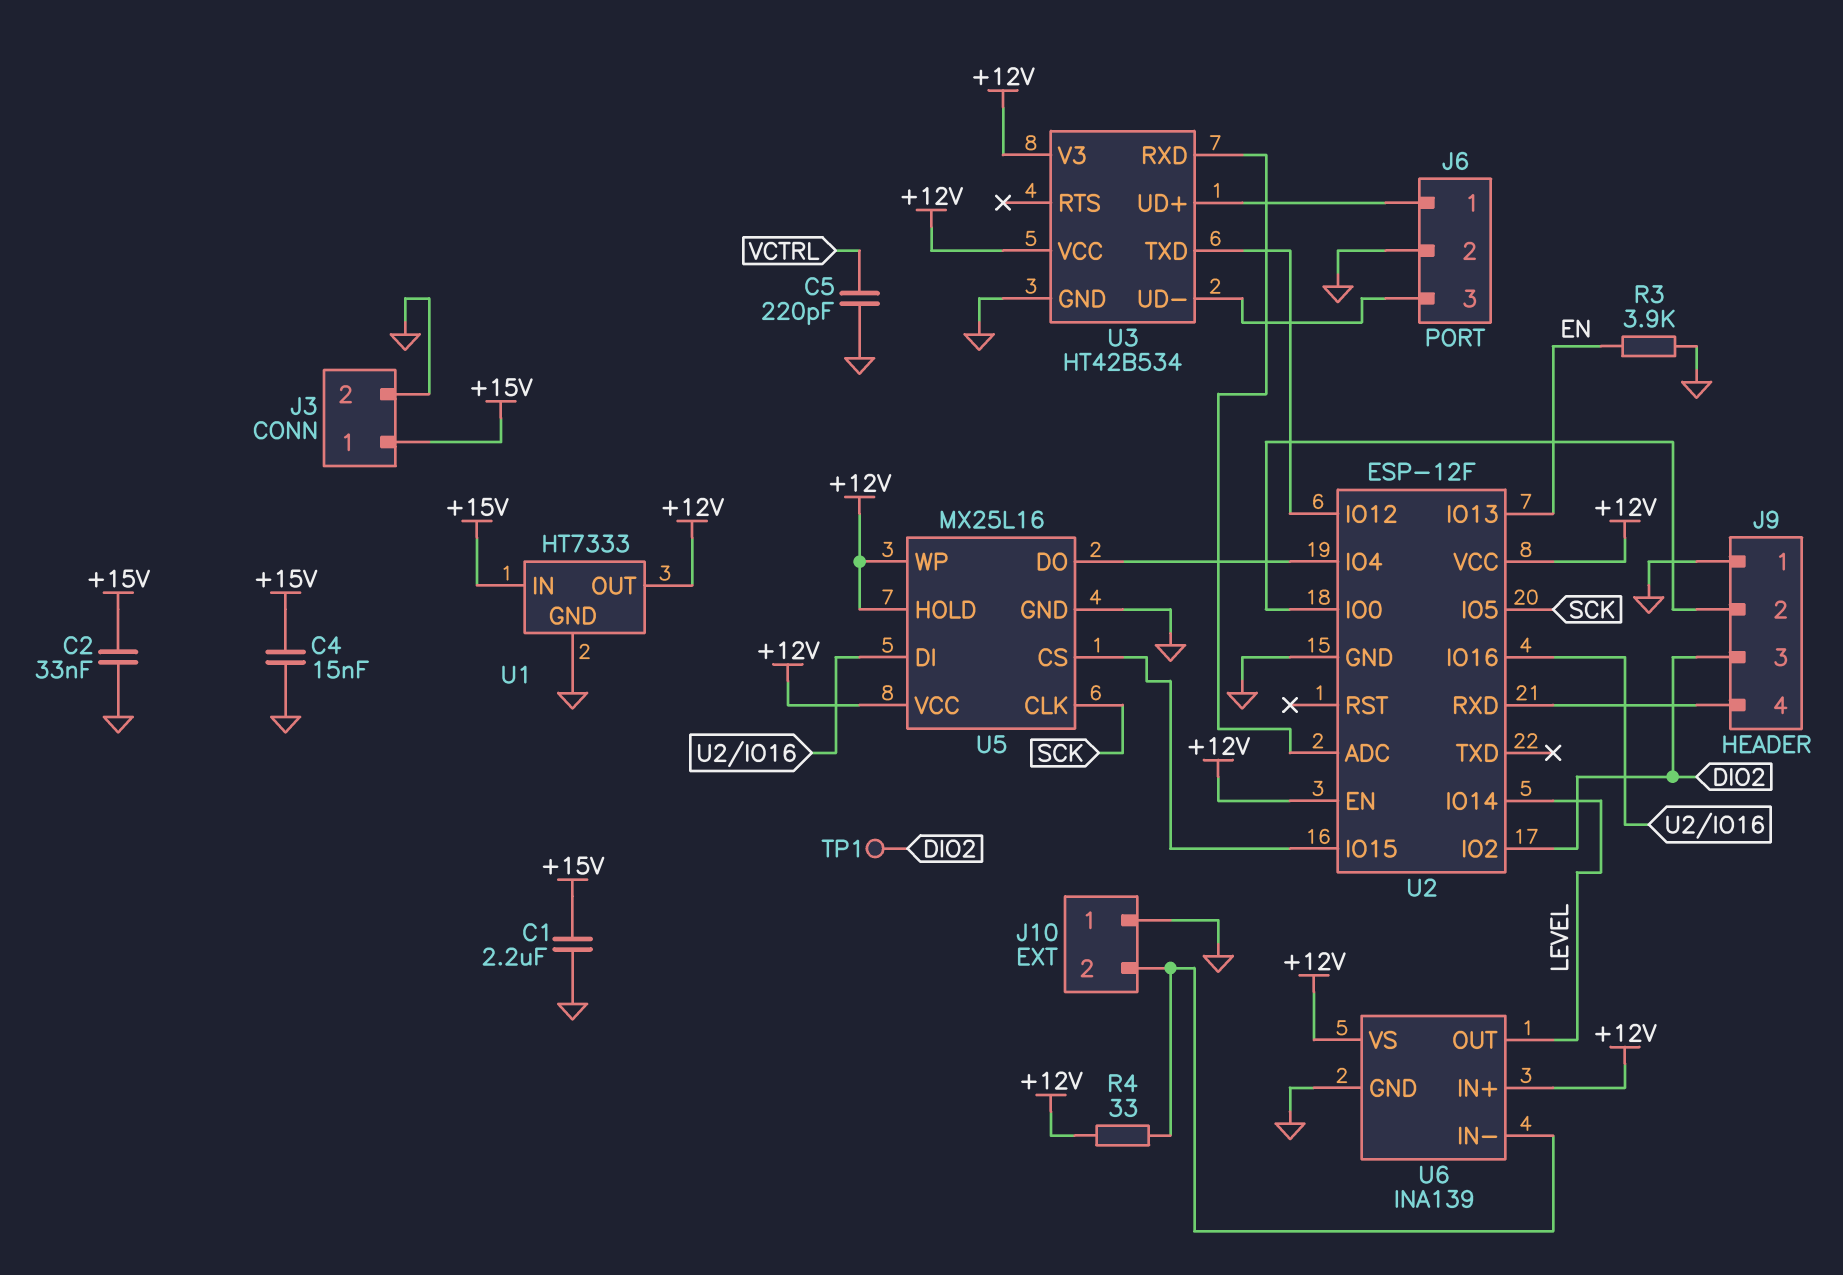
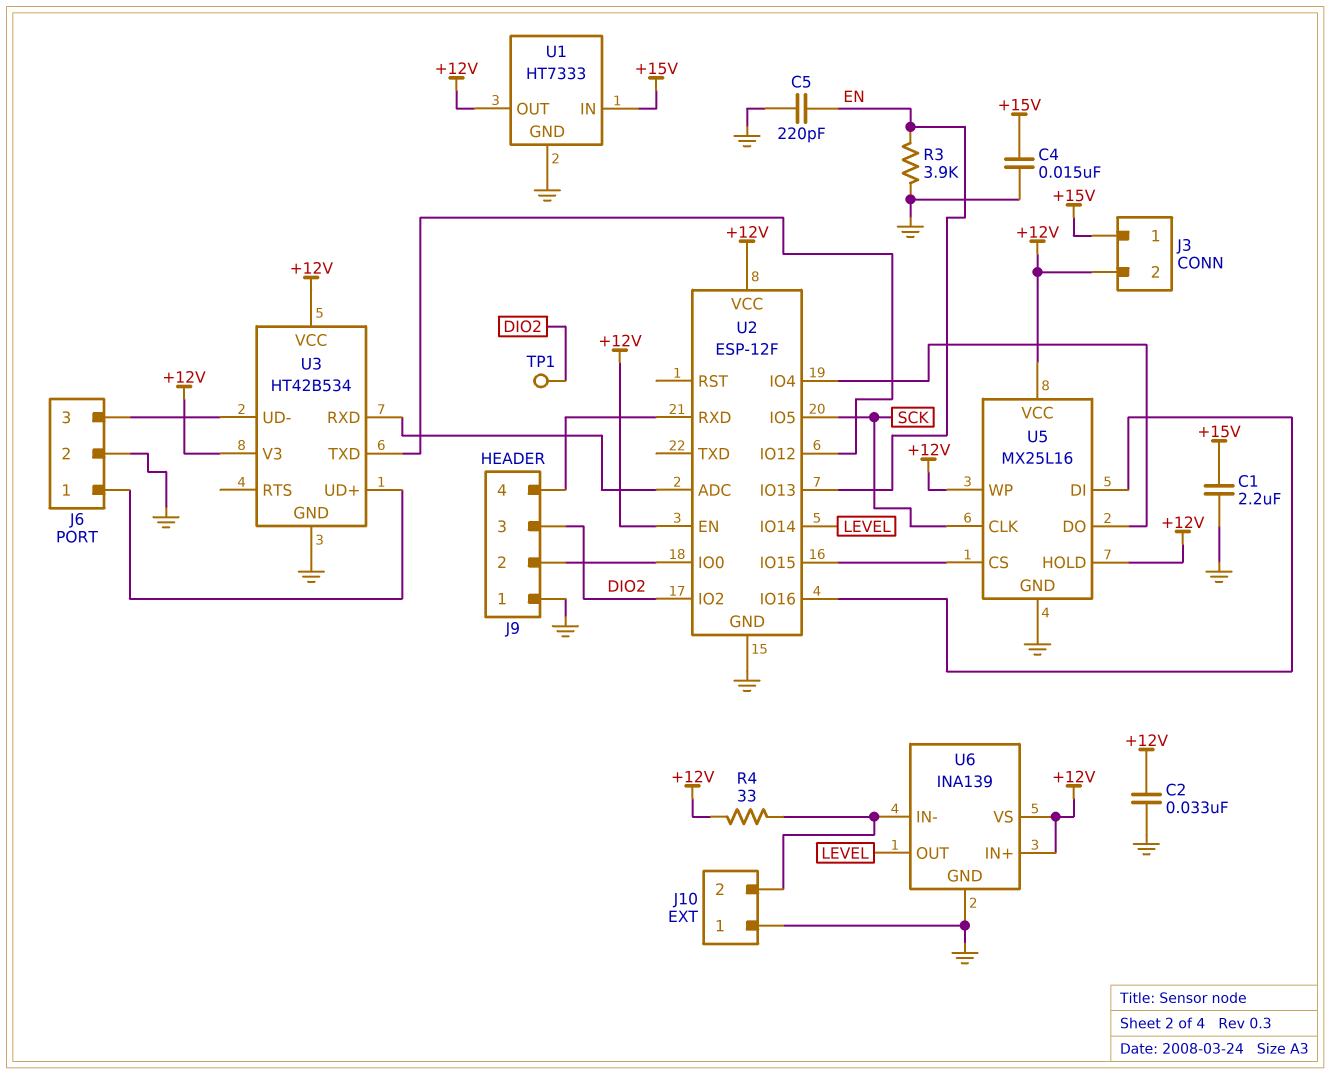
C2: 33nF (+15V, GND) -> 33nF (+12V, GND)
C5: 220pF (GND, VCTRL) -> 220pF (EN, GND)
J3 pin 2: GND -> +12V

